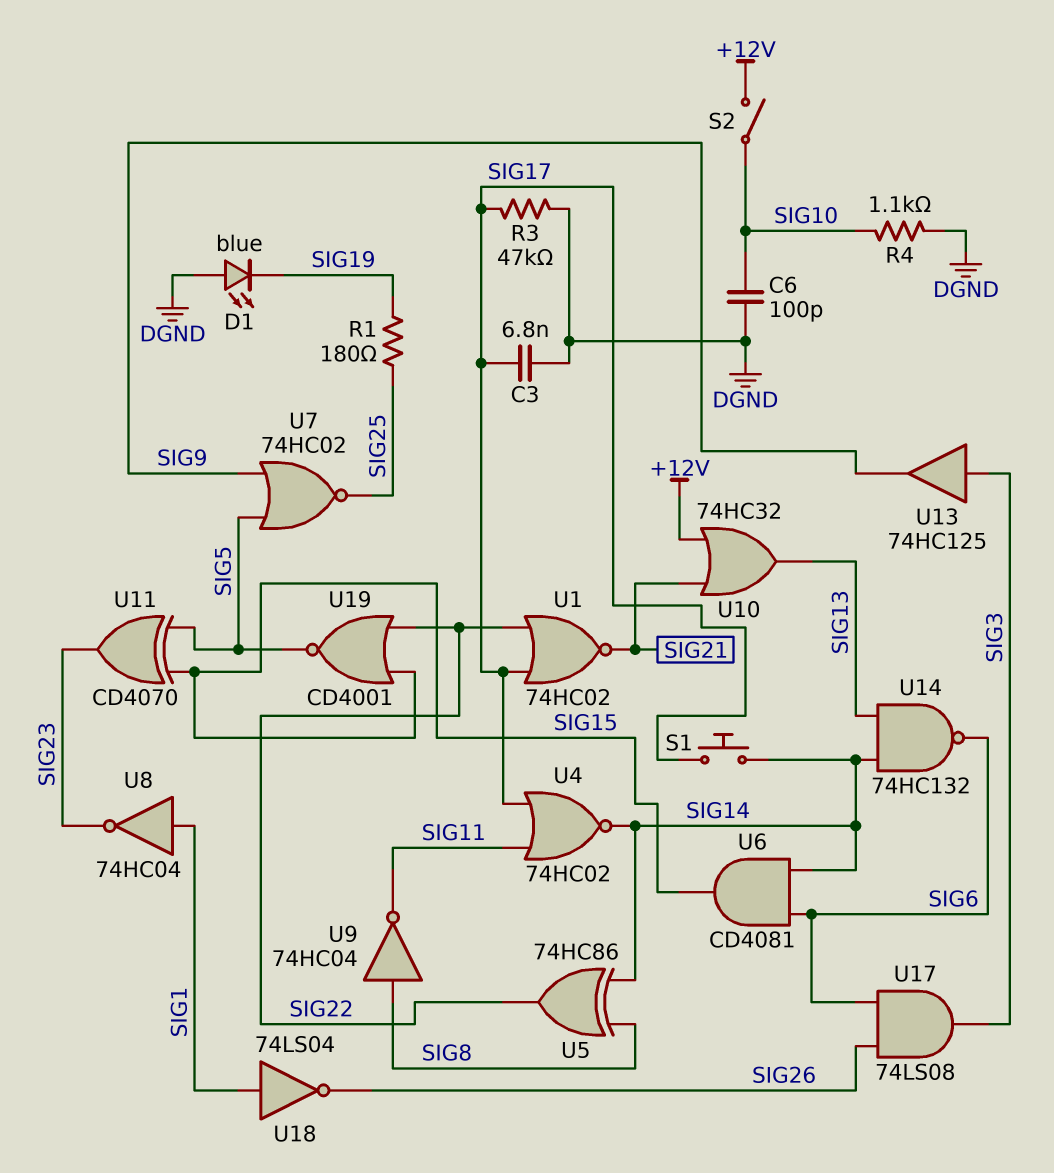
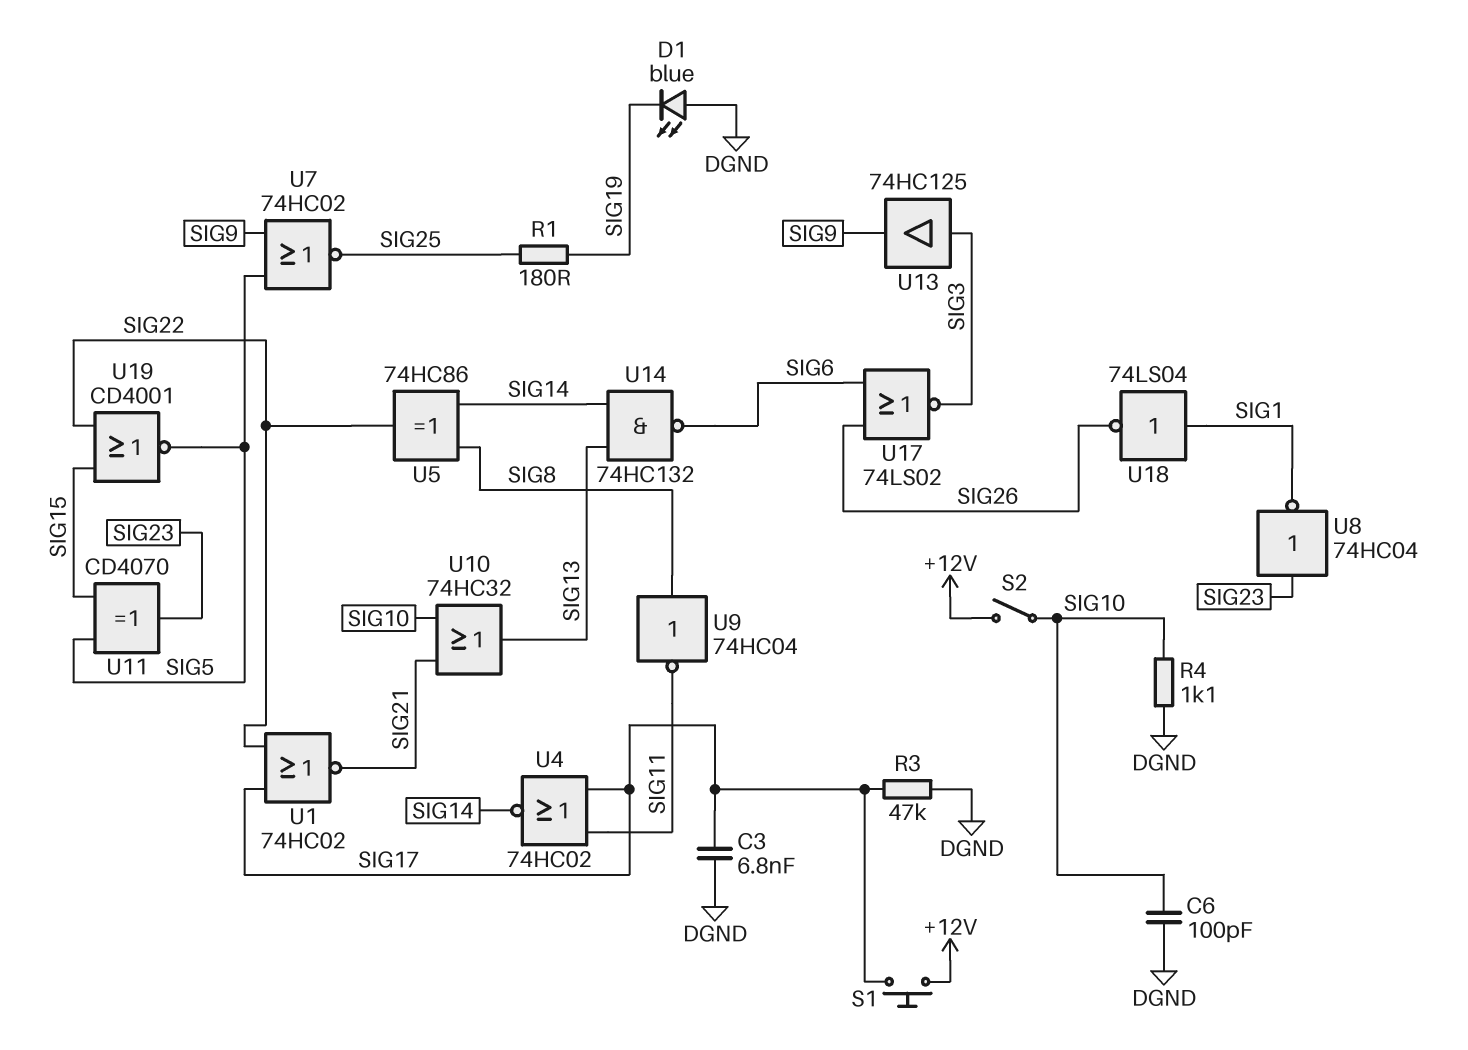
S1: button (SIG14, SIG17) -> button (+12V, SIG17)
U6: AND CD4081 (in SIG6, in SIG14, out SIG15) -> none
U8: NOT 74HC04 (in SIG1, out SIG23) -> NOT 74HC04 (in SIG23, out SIG1)
U10: OR 74HC32 (in +12V, in SIG21, out SIG13) -> OR 74HC32 (in SIG10, in SIG21, out SIG13)
U17: AND 74LS08 (in SIG6, in SIG26, out SIG3) -> NOR 74LS02 (in SIG6, in SIG26, out SIG3)

